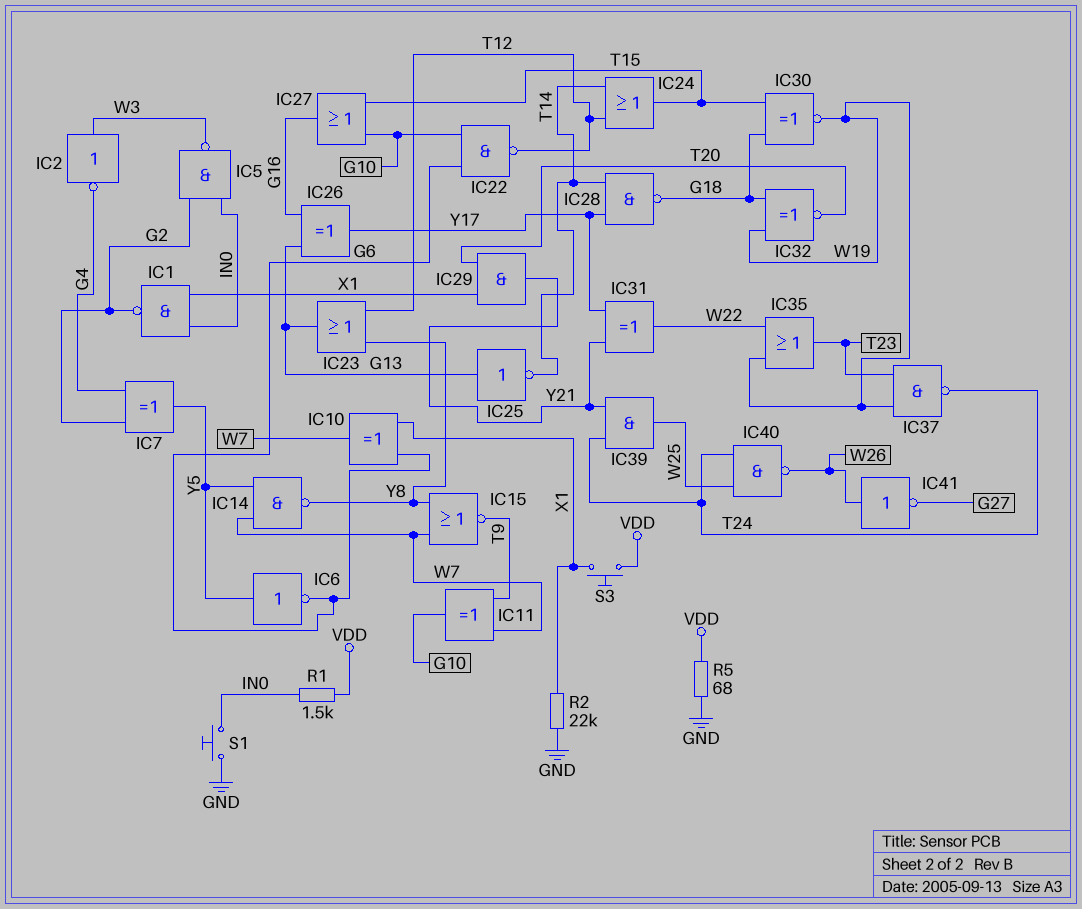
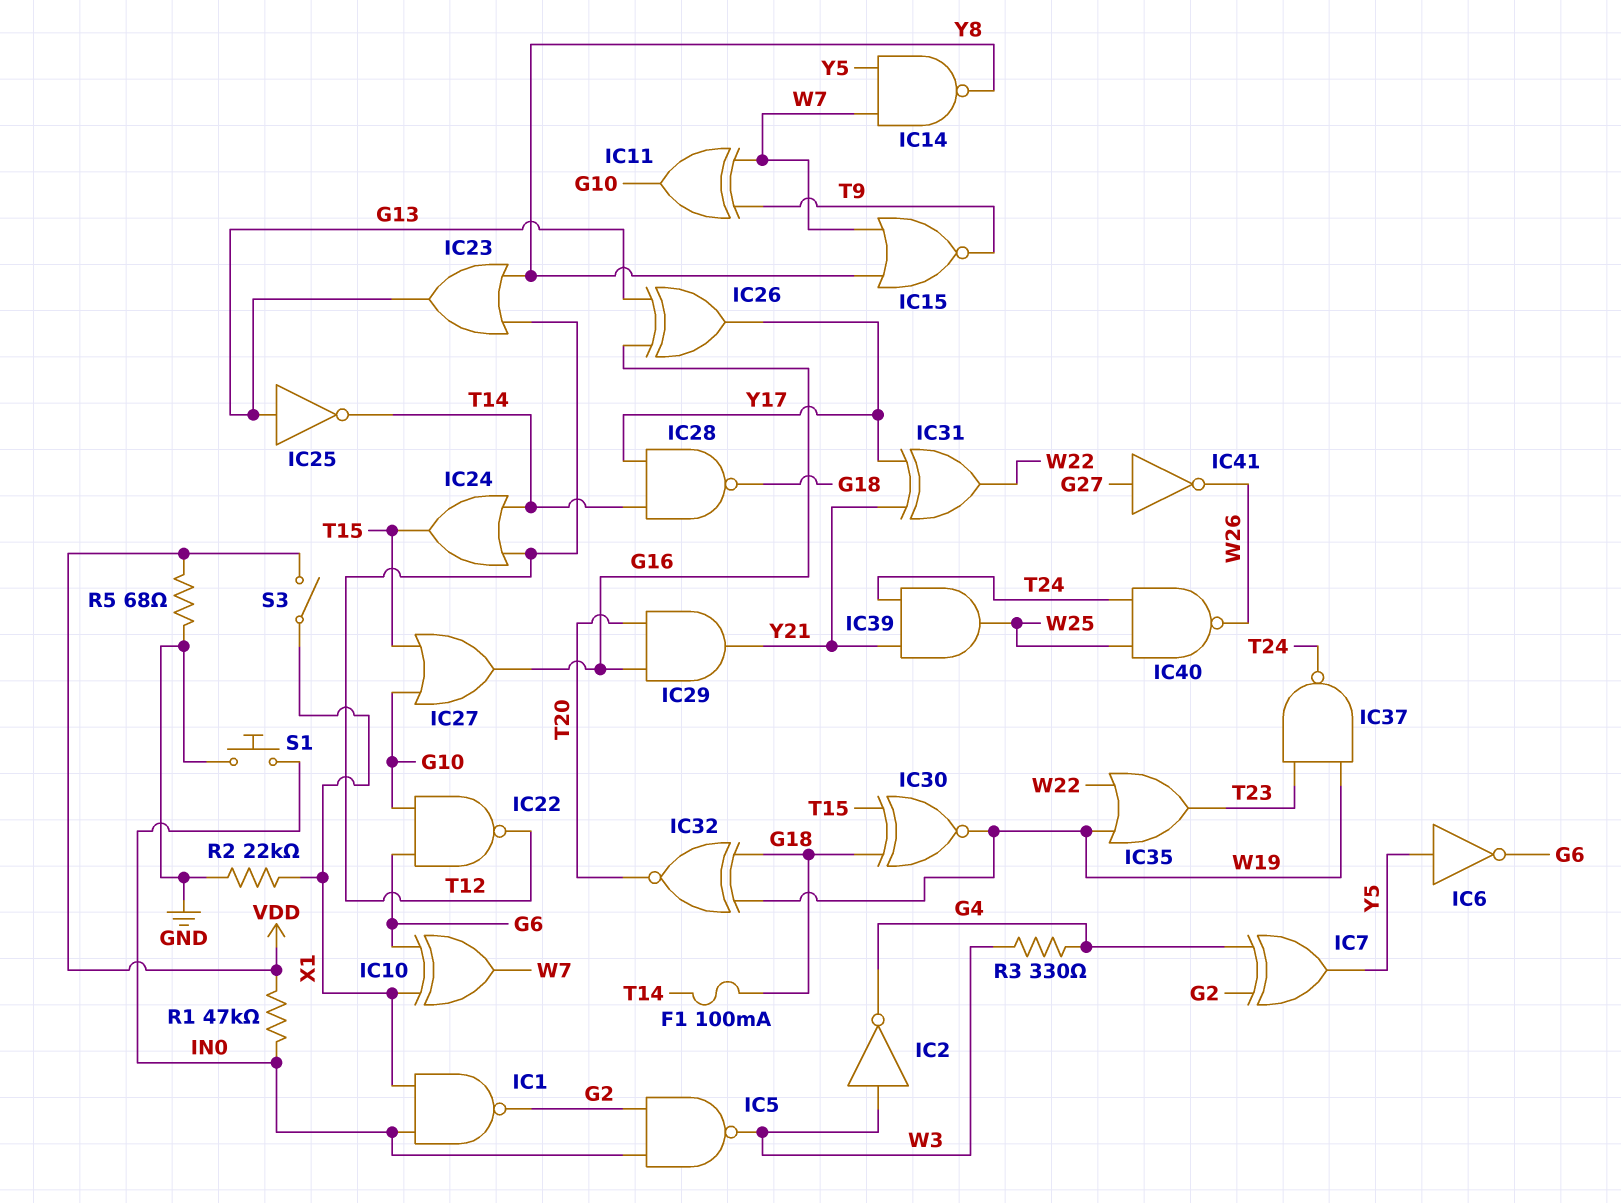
F1: none -> 100mA (G18, T14)
IC29: AND (in T20, in X1, out Y21) -> AND (in G16, in T20, out Y21)
IC41: NOT (in W26, out G27) -> NOT (in G27, out W26)
R1: 1.5k (IN0, VDD) -> 47k (IN0, VDD)
R3: none -> 330 (G4, W3)
S3: button (VDD, X1) -> switch (VDD, X1)

